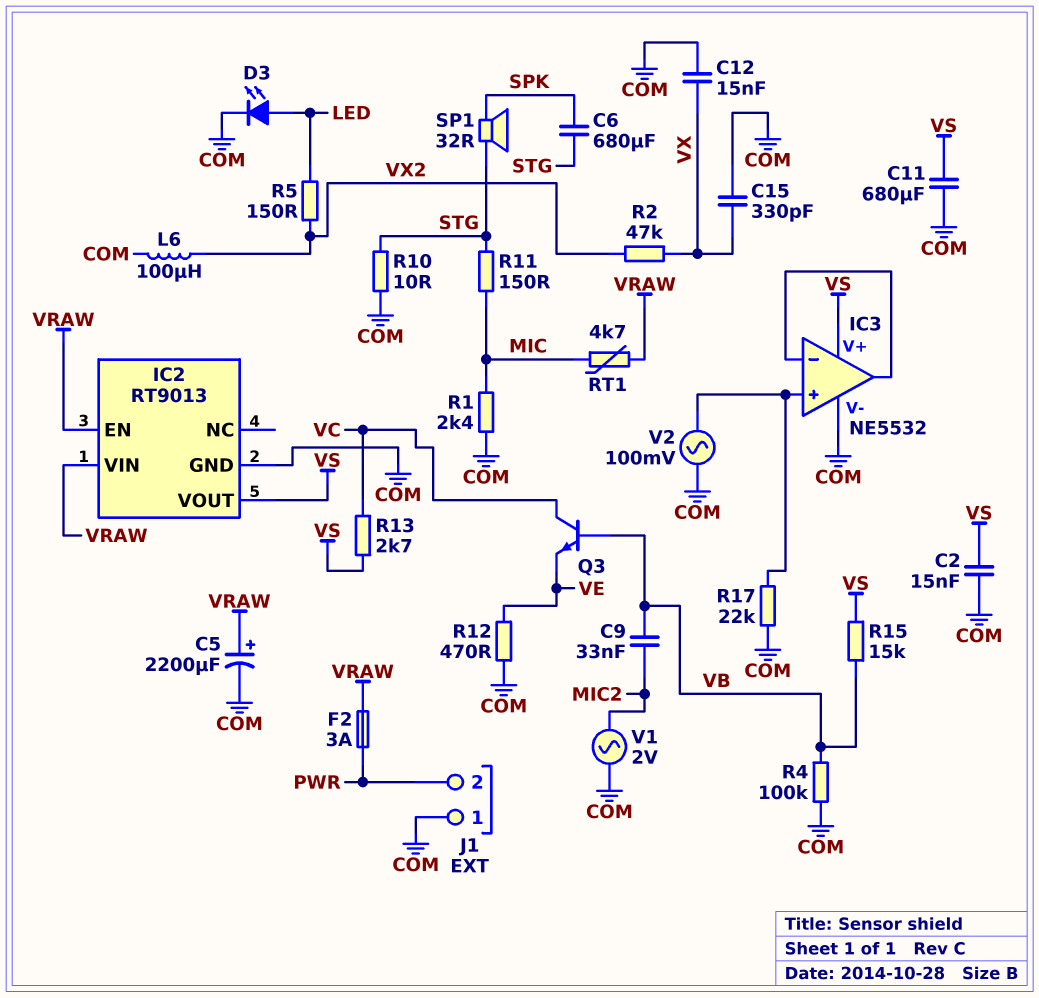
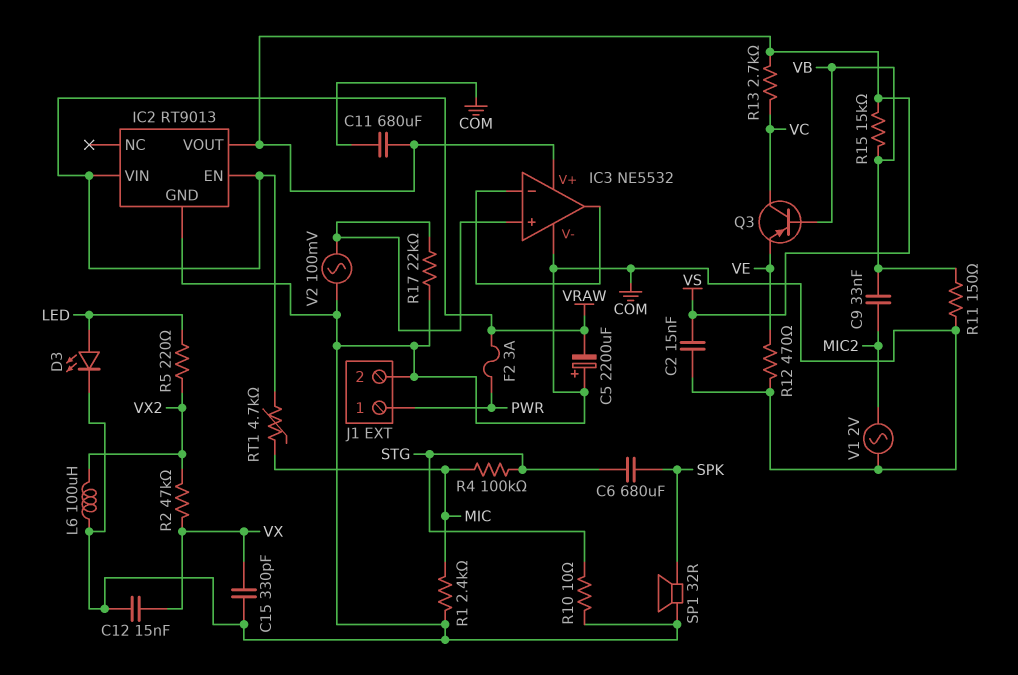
C5: 2200uF (plus VRAW, minus COM) -> 2200uF (plus COM, minus VRAW)
J1 pin 1: COM -> PWR
J1 pin 2: PWR -> COM
Q3: NPN (B VB, C VC, E VE) -> PNP (B VB, C VC, E VE)
R4: 100k (COM, VB) -> 100k (MIC, STG)
R5: 150 (LED, VX2) -> 220 (LED, VX2)
R11: 150 (MIC, STG) -> 150 (COM, VB)
SP1: speaker 32R (SPK, STG) -> speaker 32R (COM, SPK)

